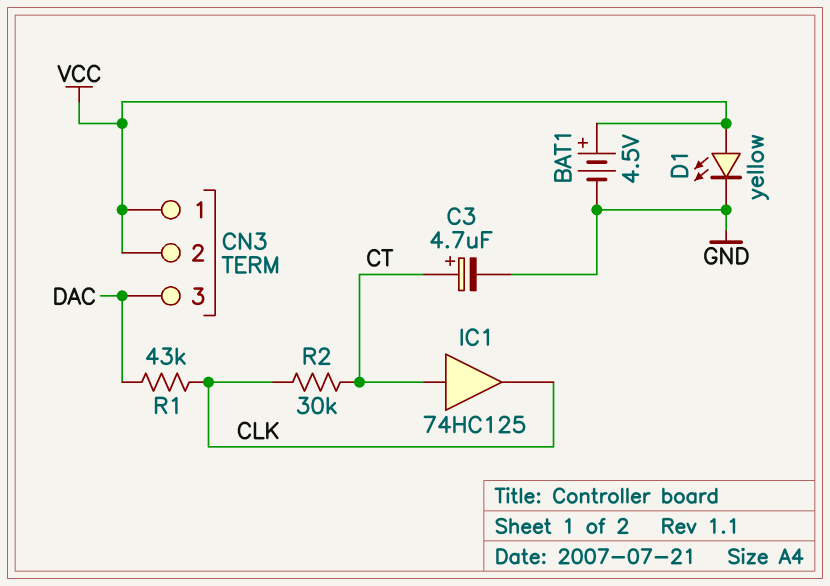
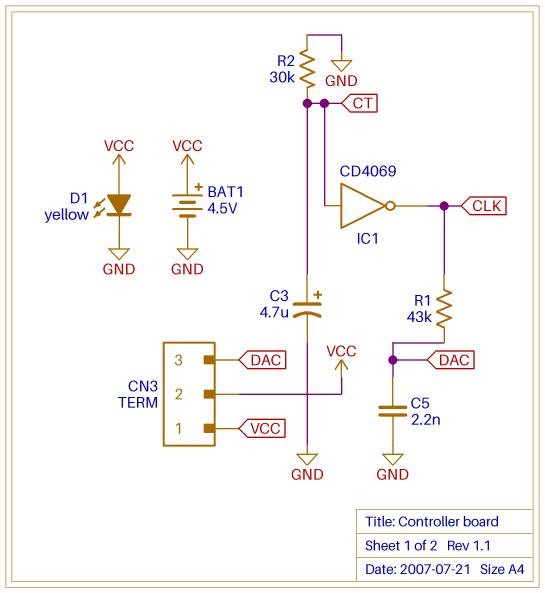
C5: none -> 2.2nF (DAC, GND)
IC1: buffer 74HC125 (in CT, out CLK) -> NOT CD4069 (in CT, out CLK)
R2: 30k (CLK, CT) -> 30k (CT, GND)

